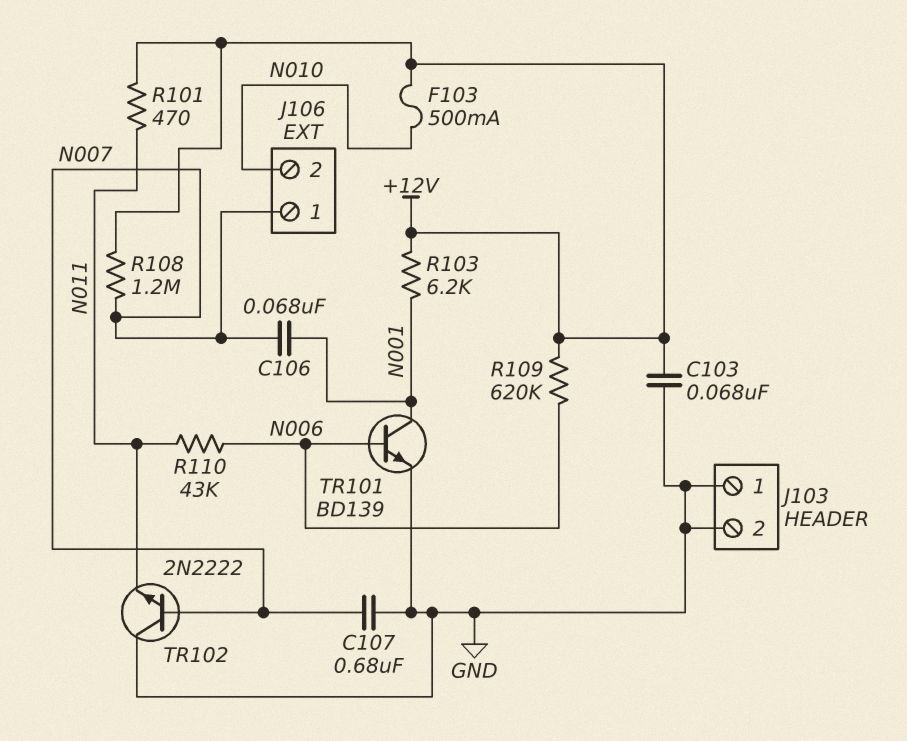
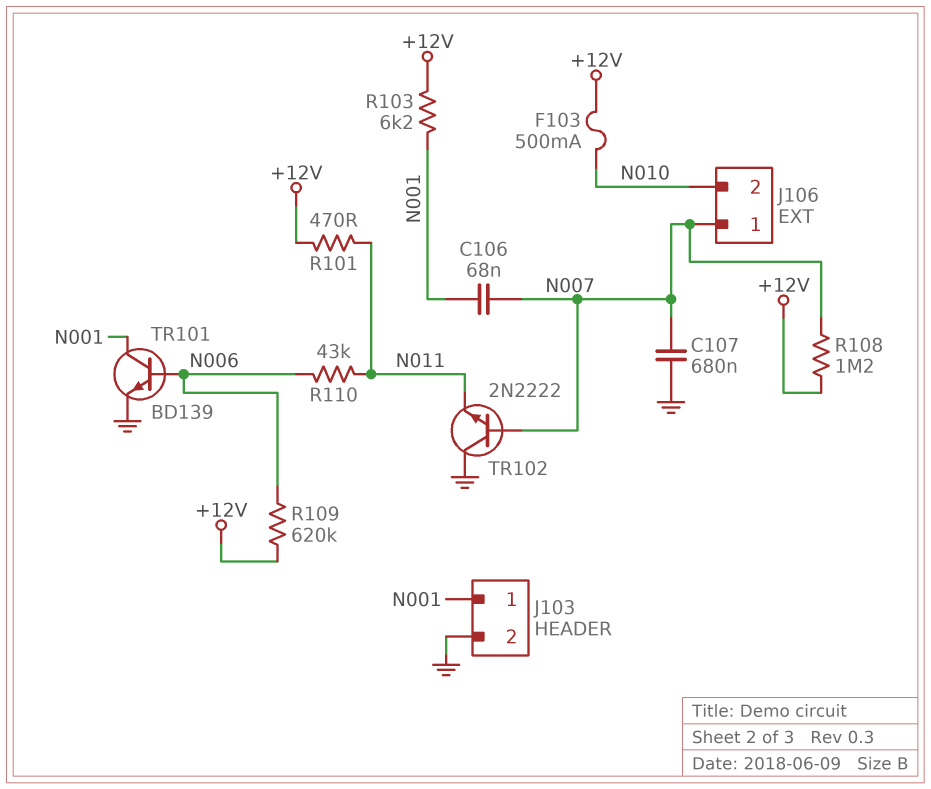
C103: 68nF (+12V, GND) -> none
J103 pin 1: GND -> N001

